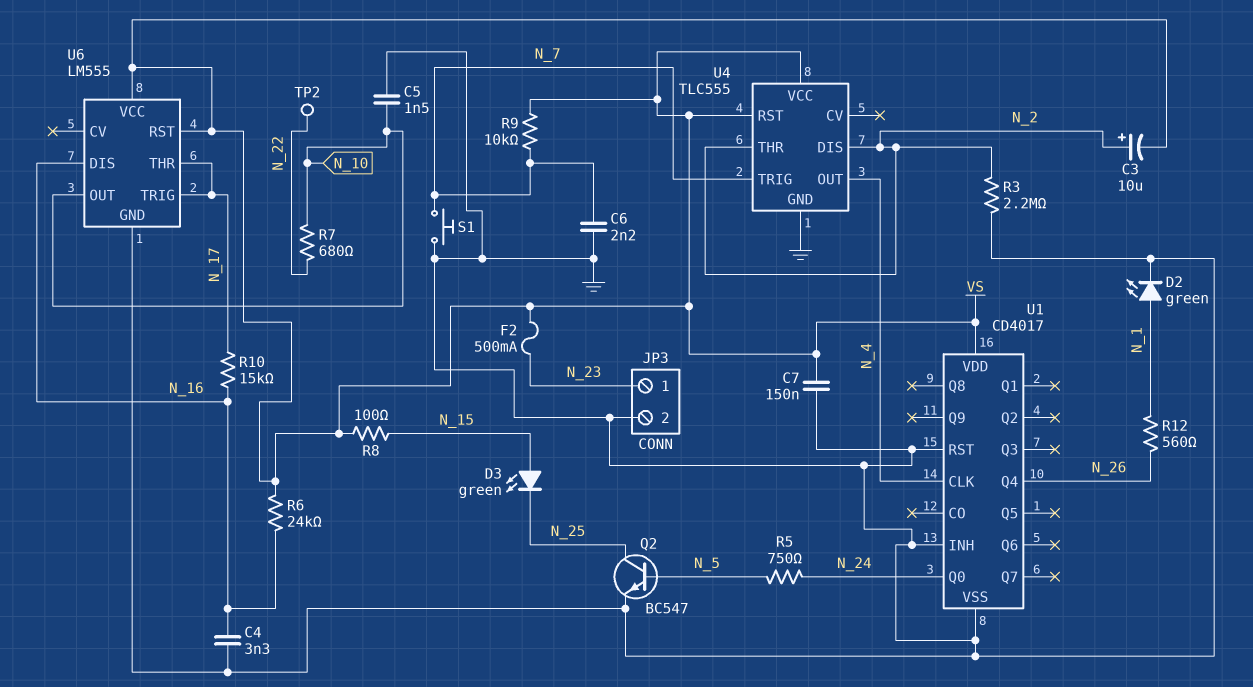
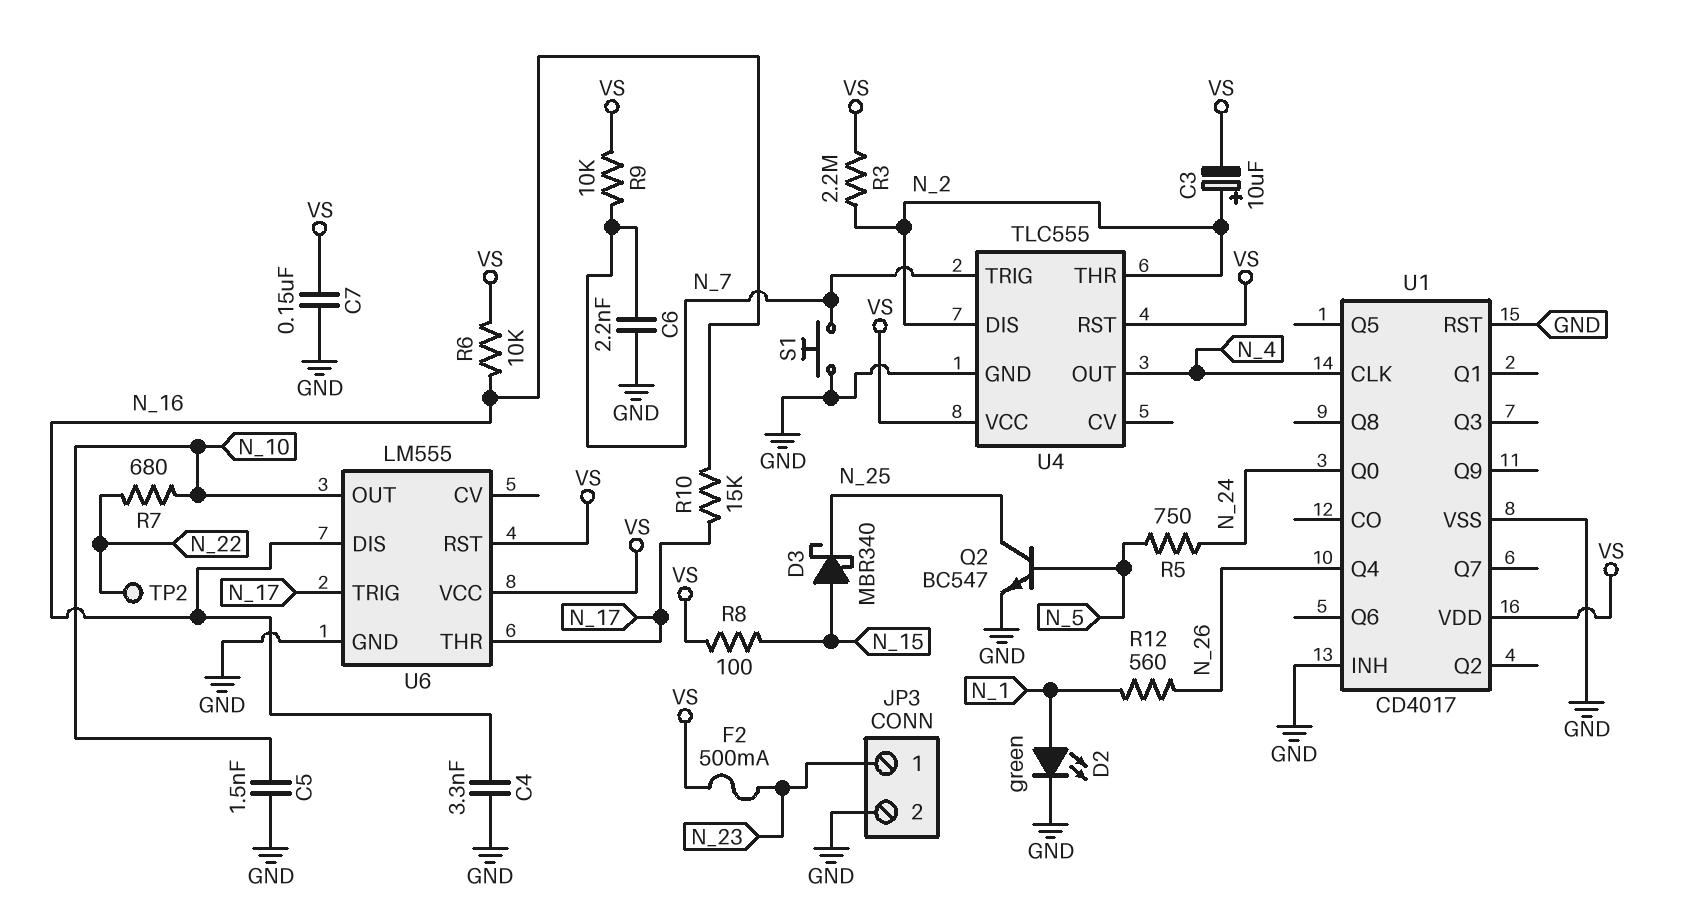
D3: LED green (A N_15, K N_25) -> schottky MBR340 (A N_15, K N_25)
R3: 2.2M (GND, N_2) -> 2.2M (N_2, VS)
R6: 24k (N_16, VS) -> 10k (N_16, VS)

